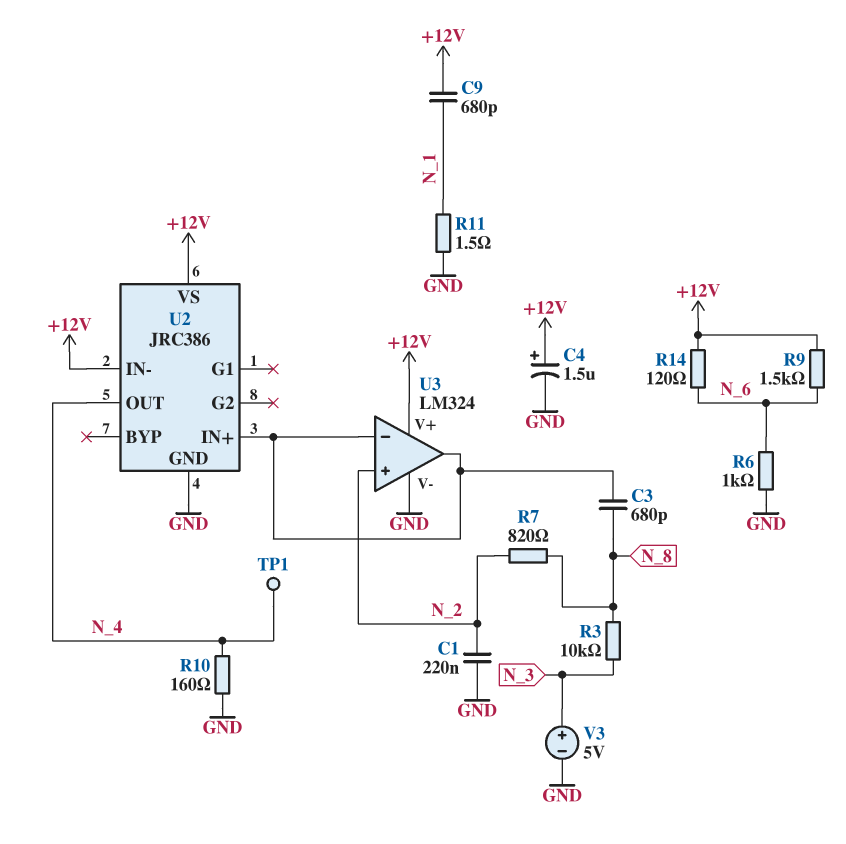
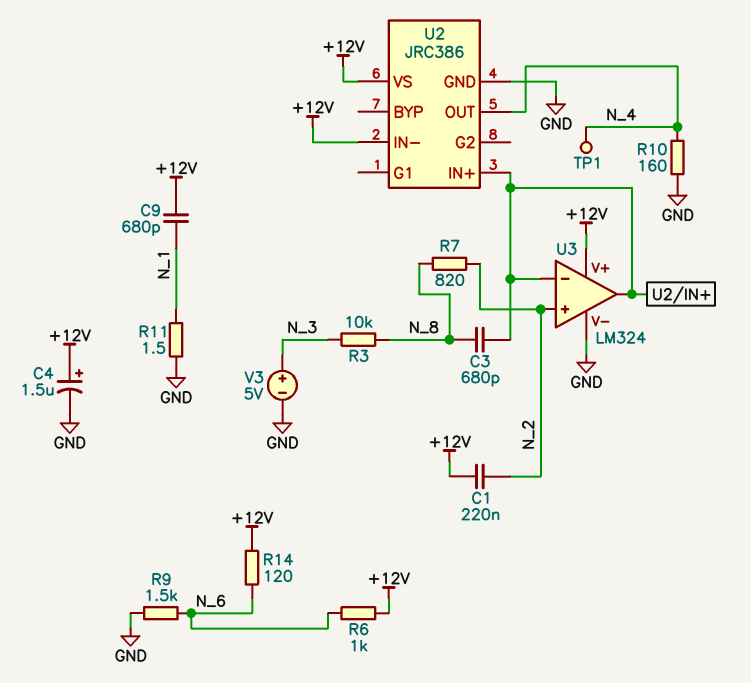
C1: 220nF (GND, N_2) -> 220nF (+12V, N_2)
R6: 1k (GND, N_6) -> 1k (+12V, N_6)
R9: 1.5k (+12V, N_6) -> 1.5k (GND, N_6)

